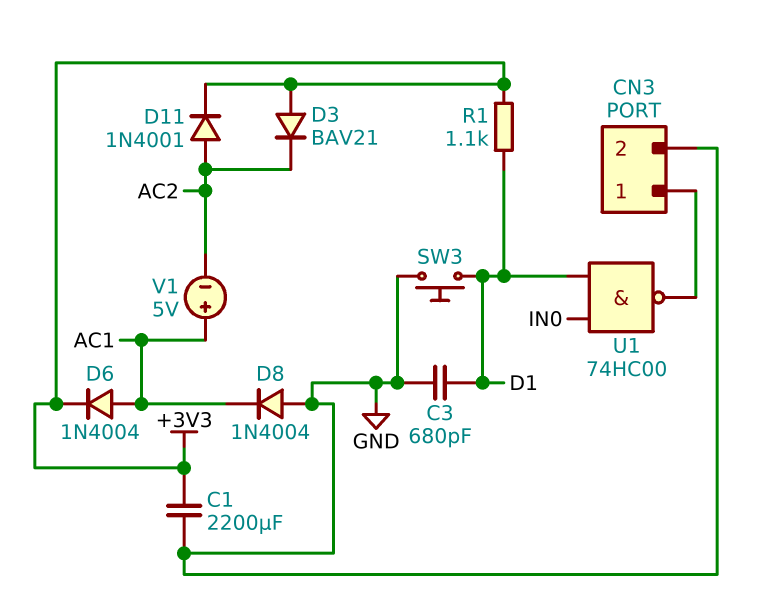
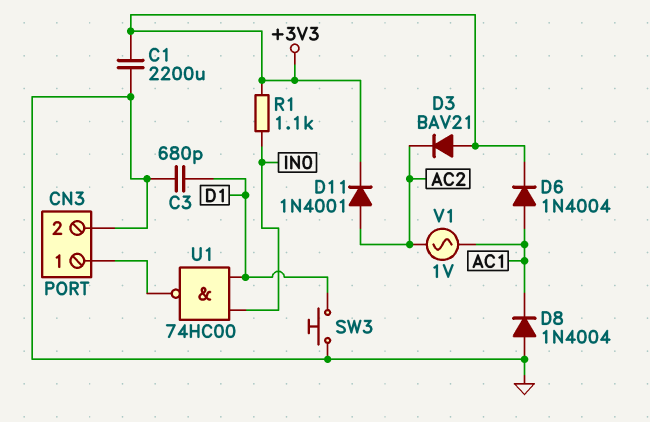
R1: 1.1k (+3V3, D1) -> 1.1k (+3V3, IN0)
V1: 5V (plus AC1, minus AC2) -> AC 1V (AC1, AC2)

